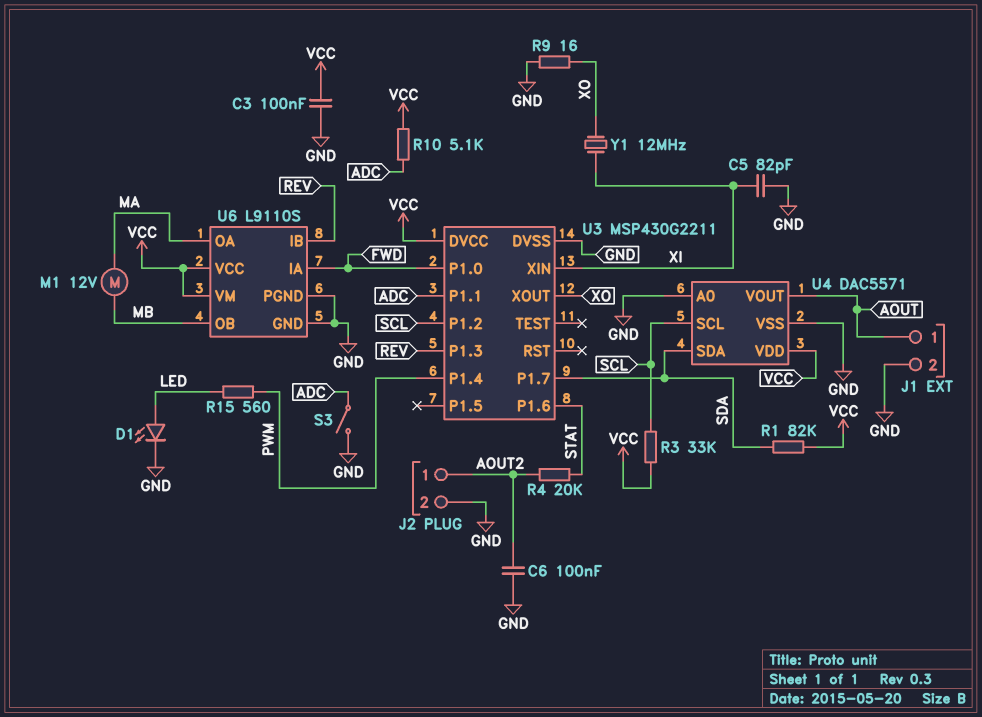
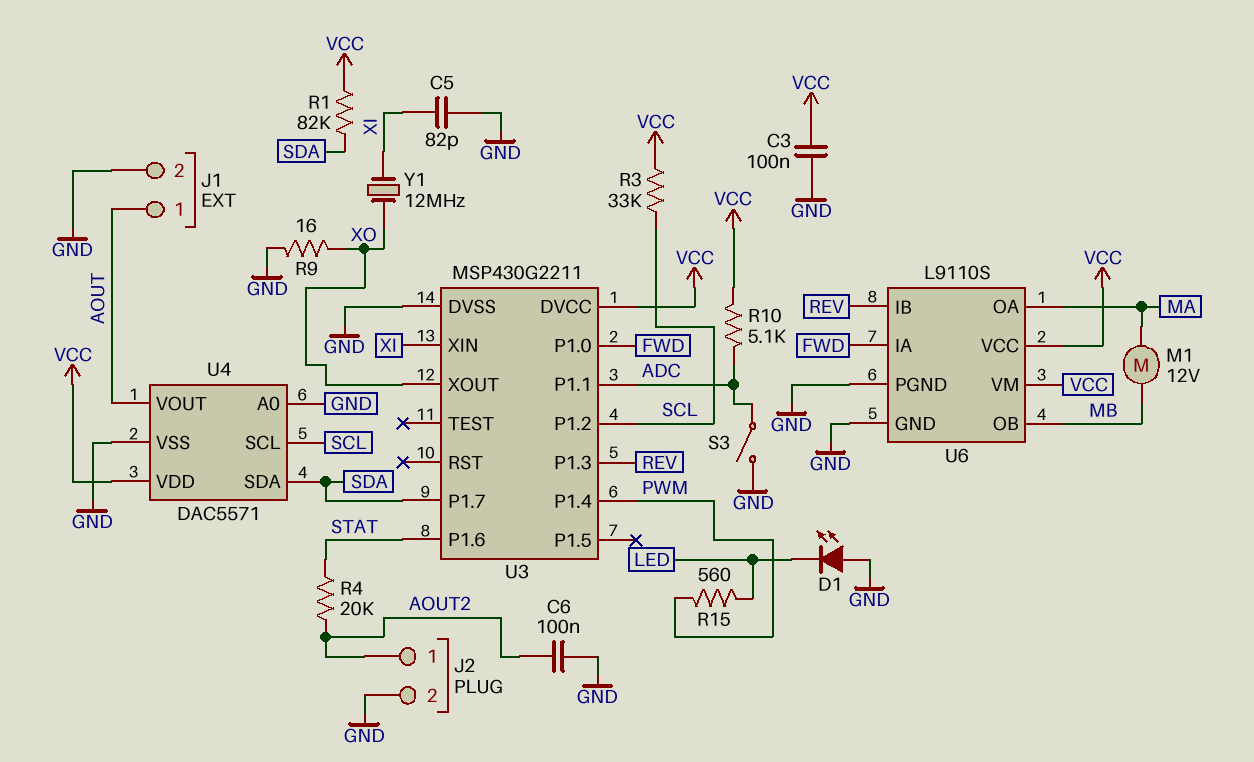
D1: LED (A LED, K GND) -> LED (A GND, K LED)

